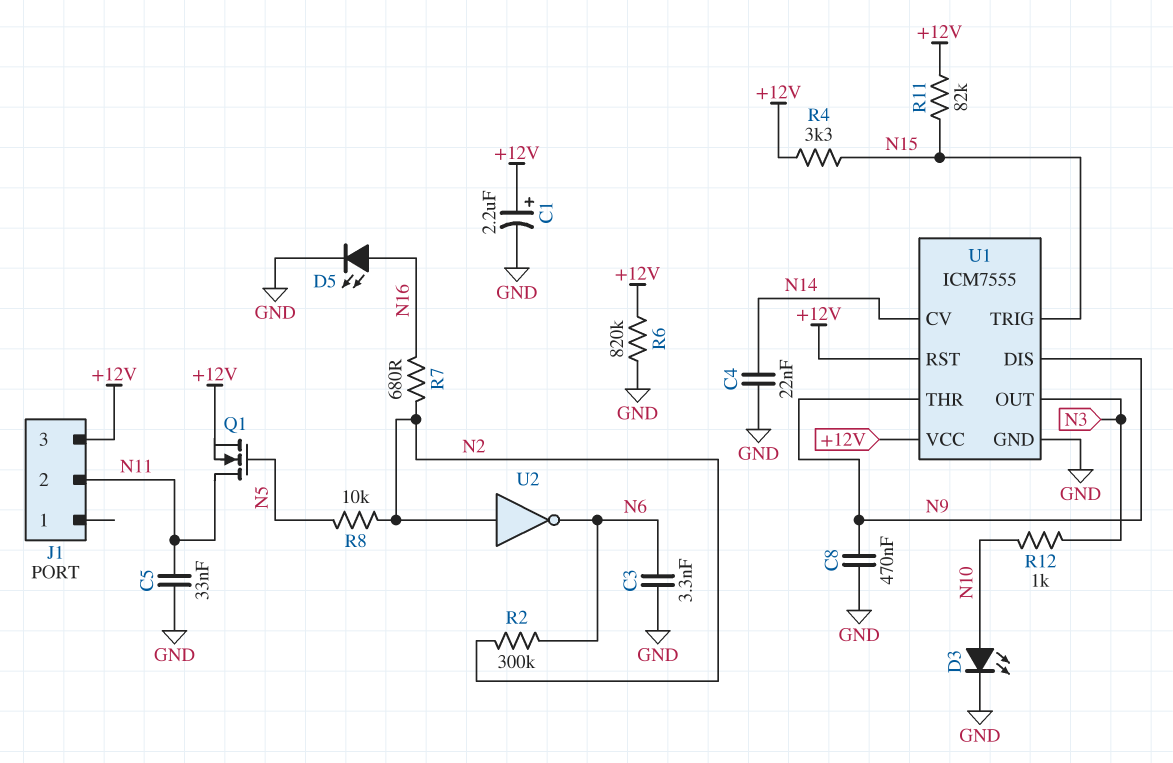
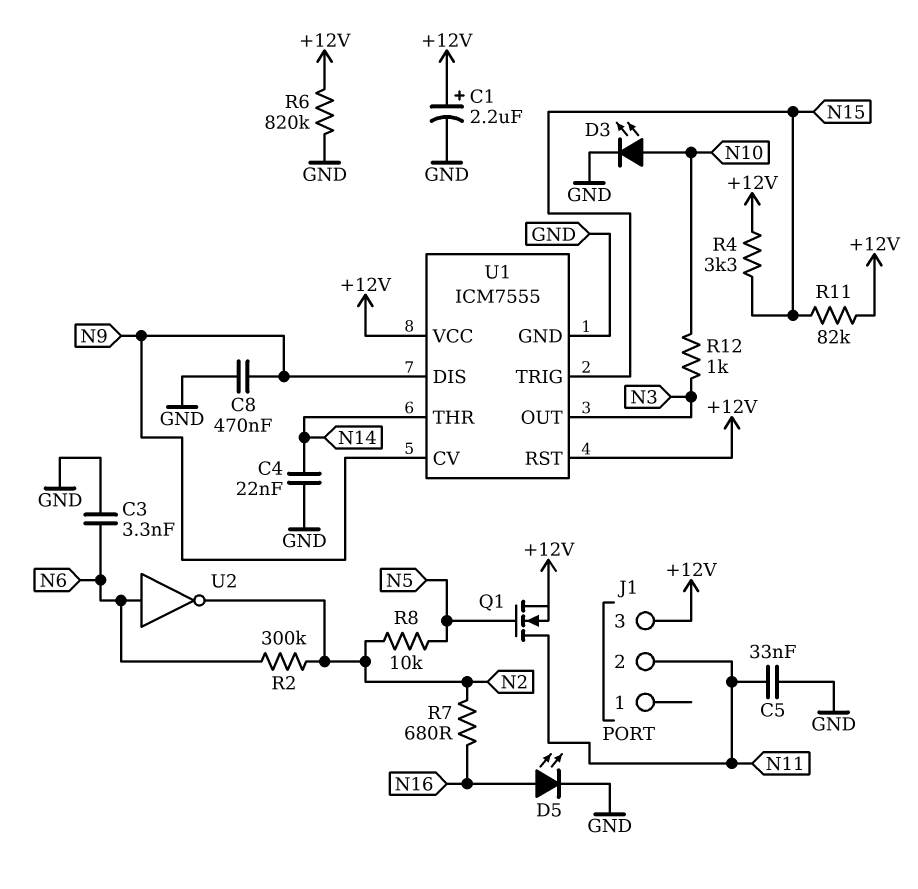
U1 pin CV: N14 -> N9
U1 pin THR: N9 -> N14
U2: NOT (in N2, out N6) -> NOT (in N6, out N2)

